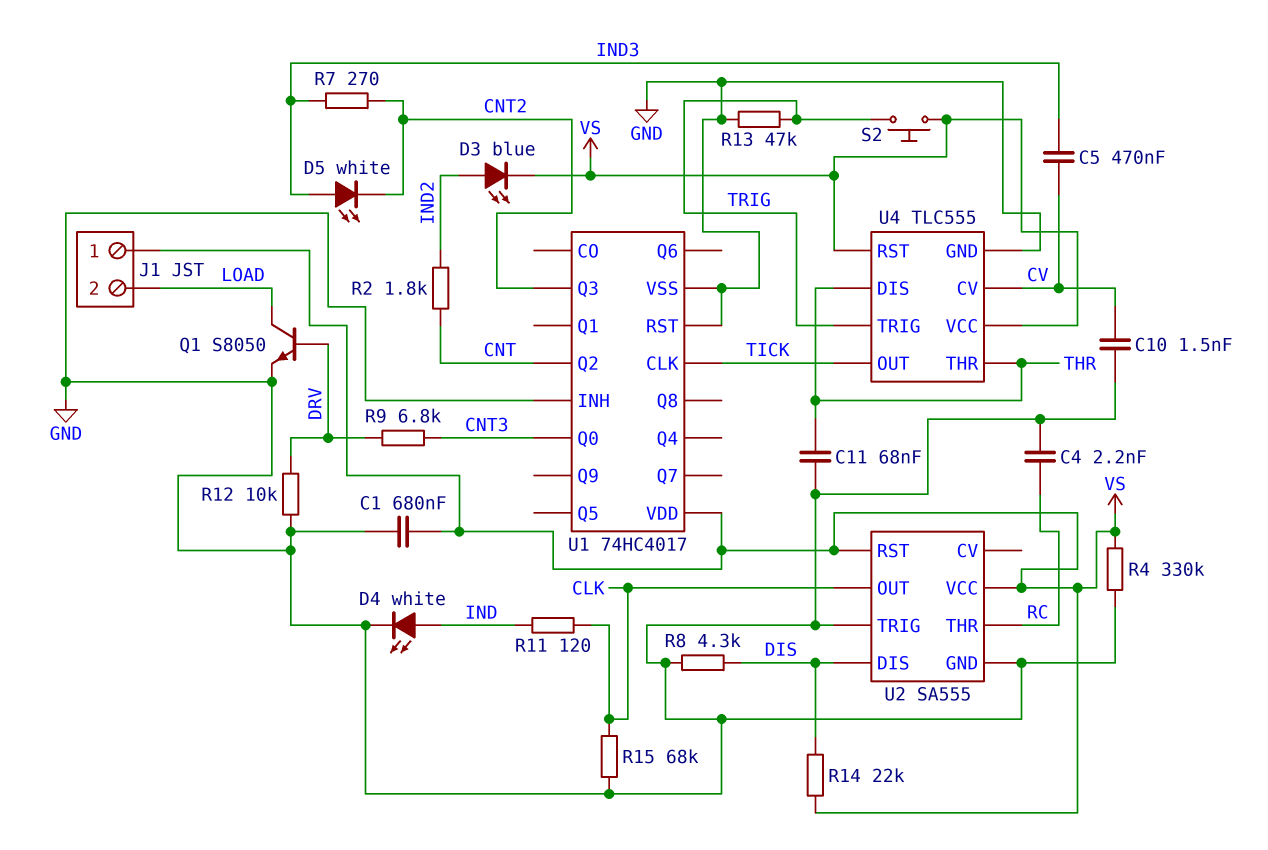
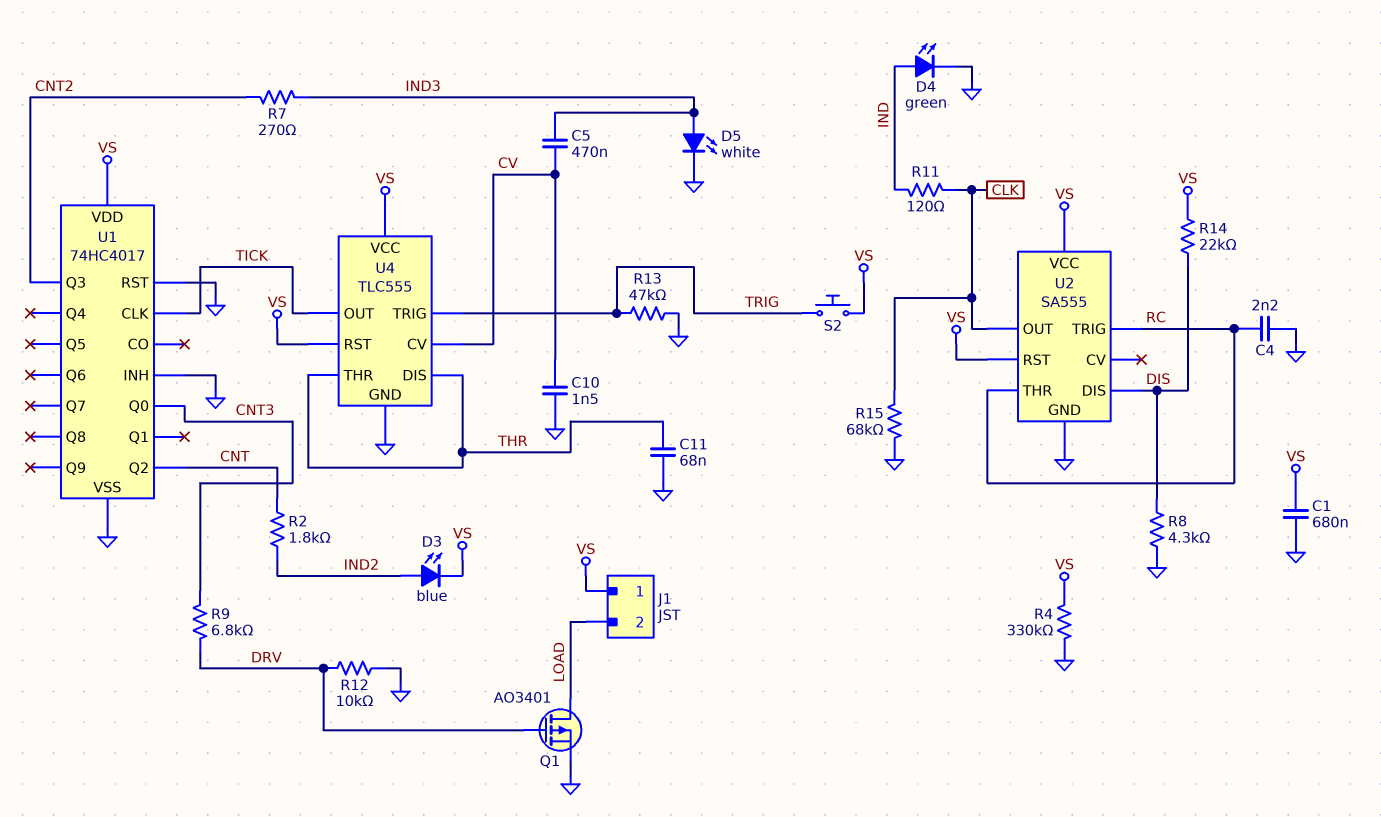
D4: LED white (A IND, K GND) -> LED green (A IND, K GND)
D5: LED white (A IND3, K CNT2) -> LED white (A IND3, K GND)
Q1: NPN S8050 (B DRV, C LOAD, E GND) -> PMOS AO3401 (G DRV, D LOAD, S GND)
U2 pin TRIG: GND -> RC

